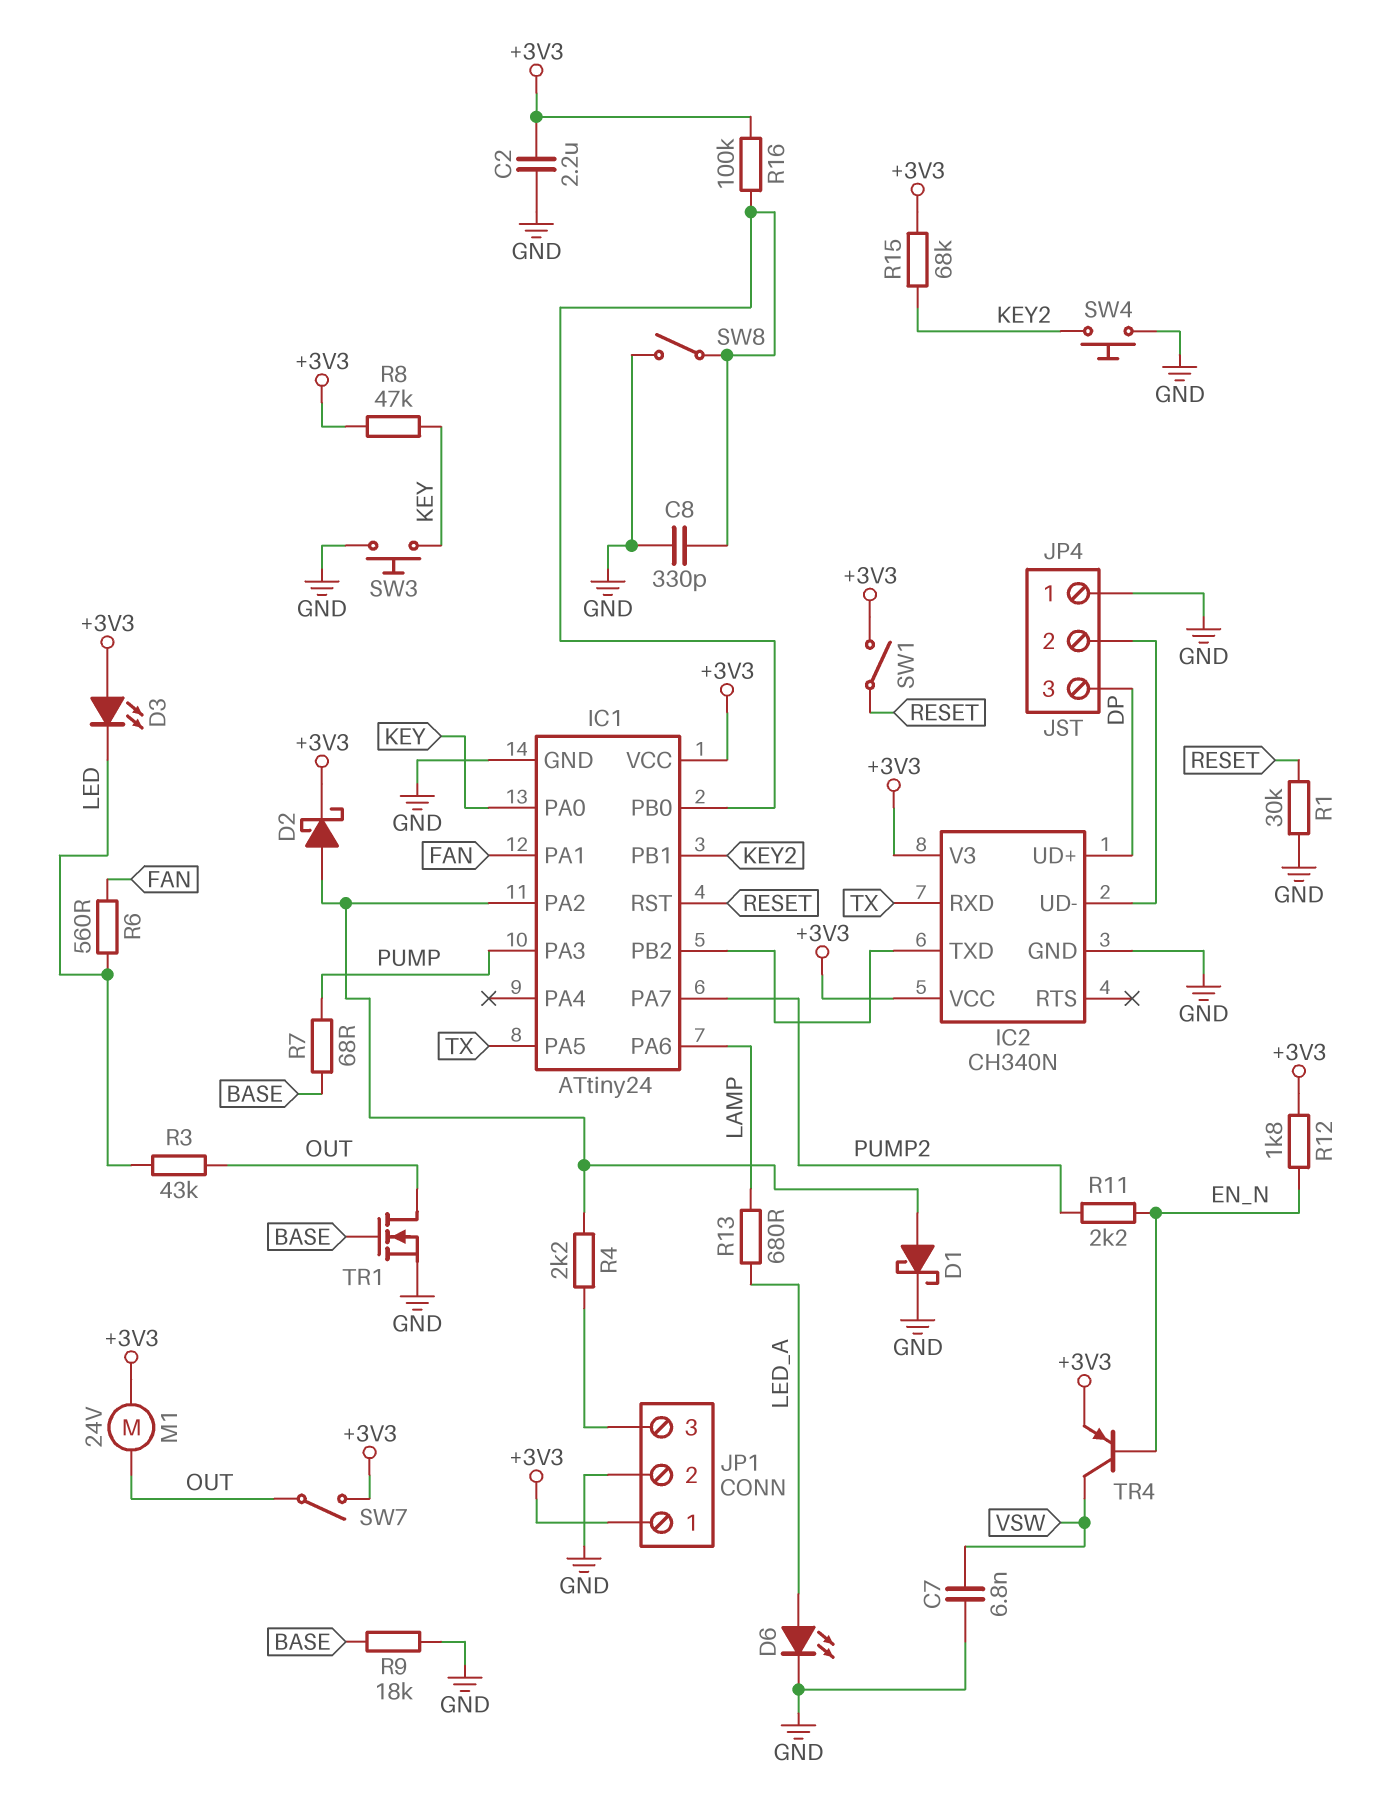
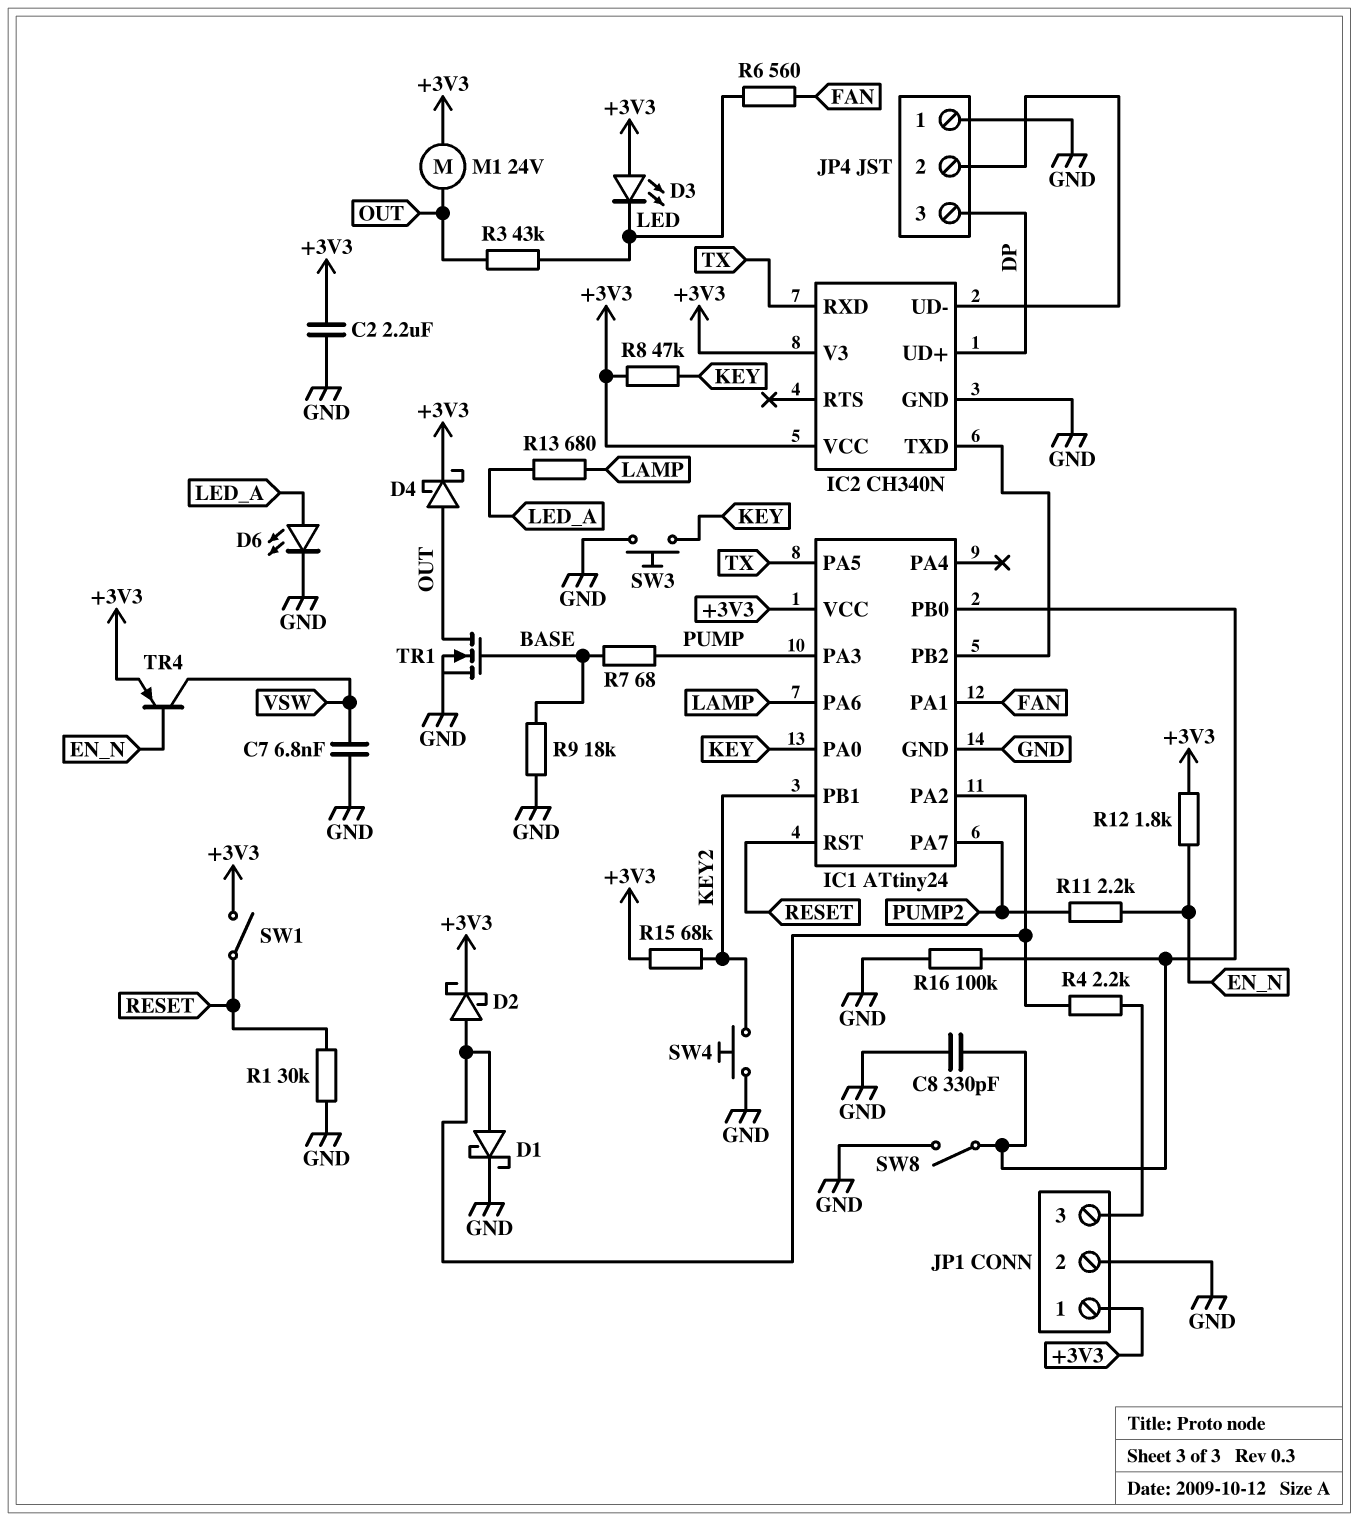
D4: none -> schottky (A OUT, K +3V3)
R16: 100k (+3V3, IC1/PB0) -> 100k (GND, IC1/PB0)
SW7: switch (+3V3, OUT) -> none

